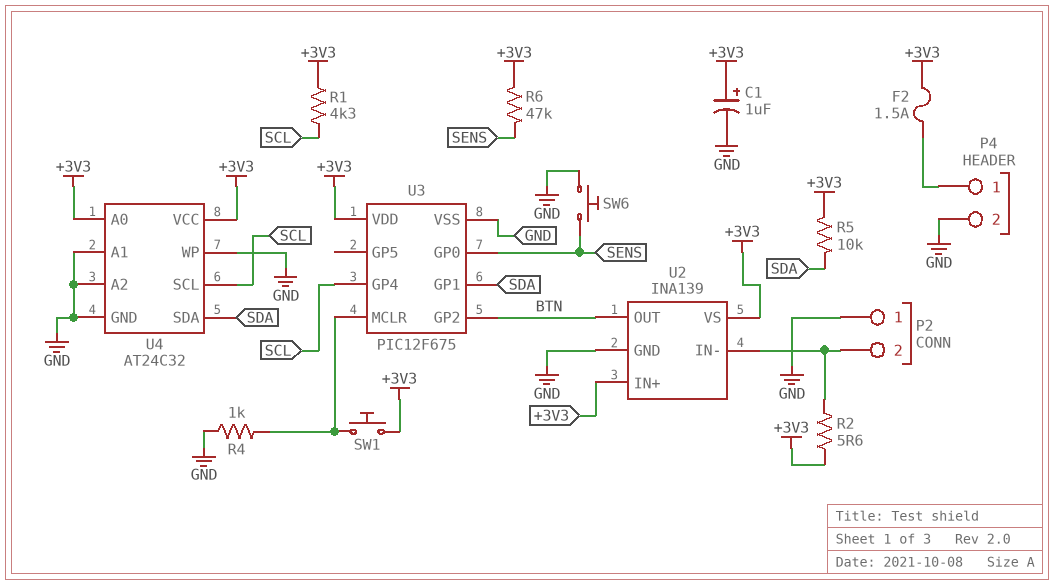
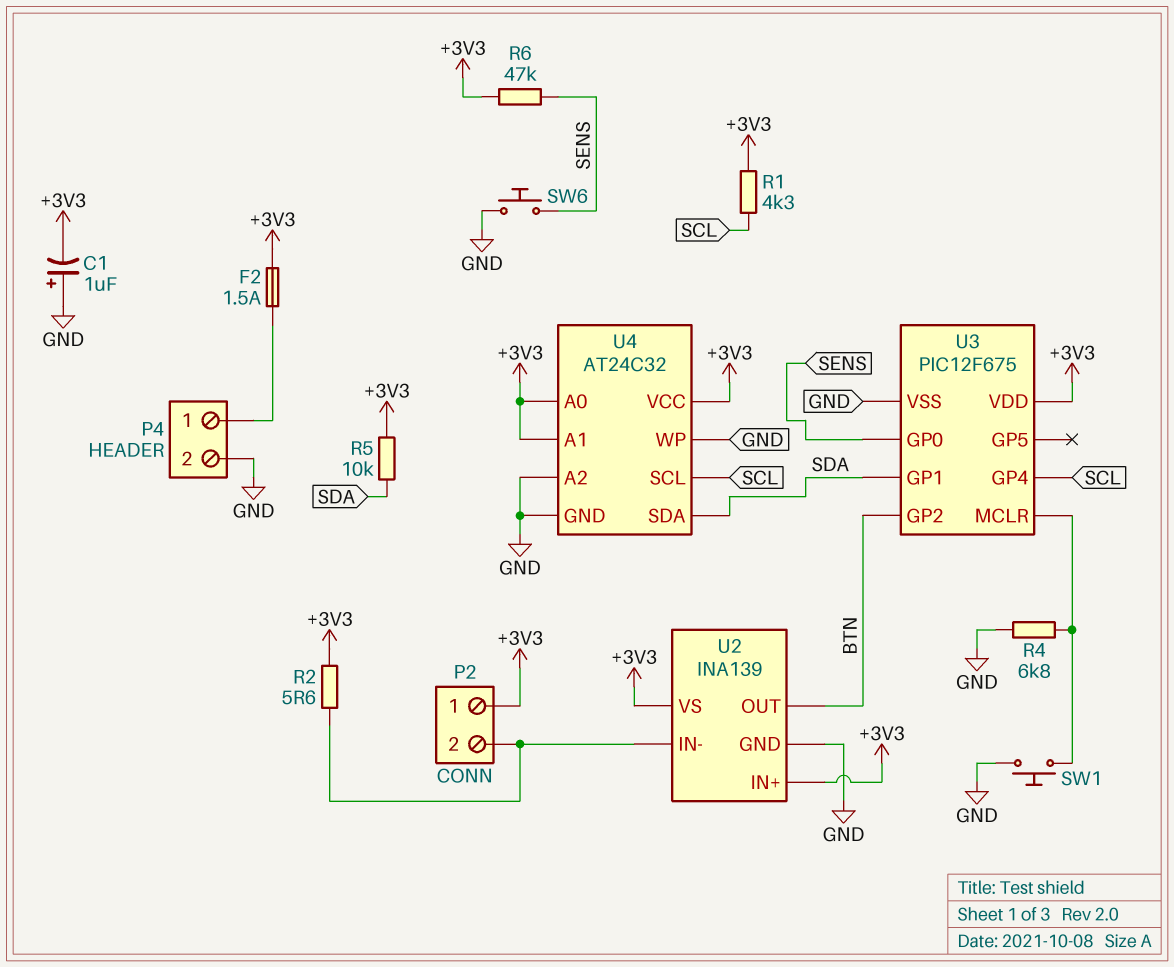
C1: 1uF (plus +3V3, minus GND) -> 1uF (plus GND, minus +3V3)
P2 pin 1: GND -> +3V3
R4: 1k (GND, U3/MCLR) -> 6.8k (GND, U3/MCLR)
SW1: button (+3V3, U3/MCLR) -> button (GND, U3/MCLR)
U4 pin A1: GND -> +3V3

